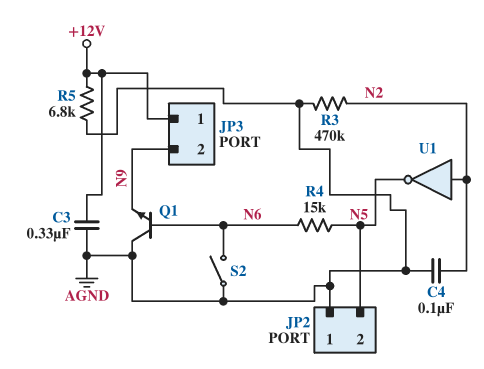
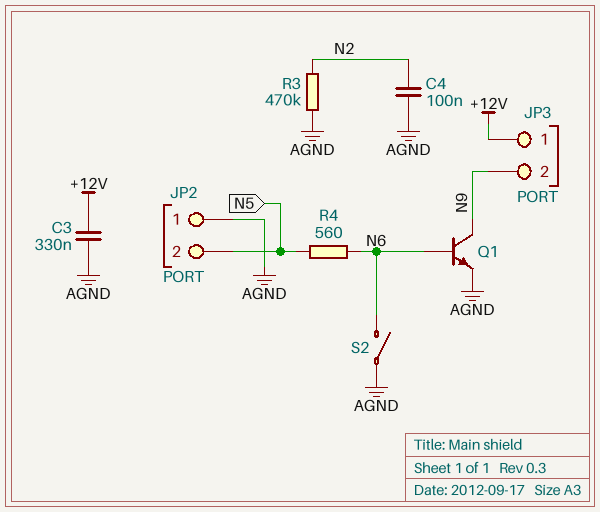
Q1: NPN (B N6, C AGND, E N9) -> NPN (B N6, C N9, E AGND)
R4: 15k (N5, N6) -> 560 (N5, N6)
R5: 6.8k (+12V, AGND) -> none
U1: NOT (in N2, out N5) -> none

